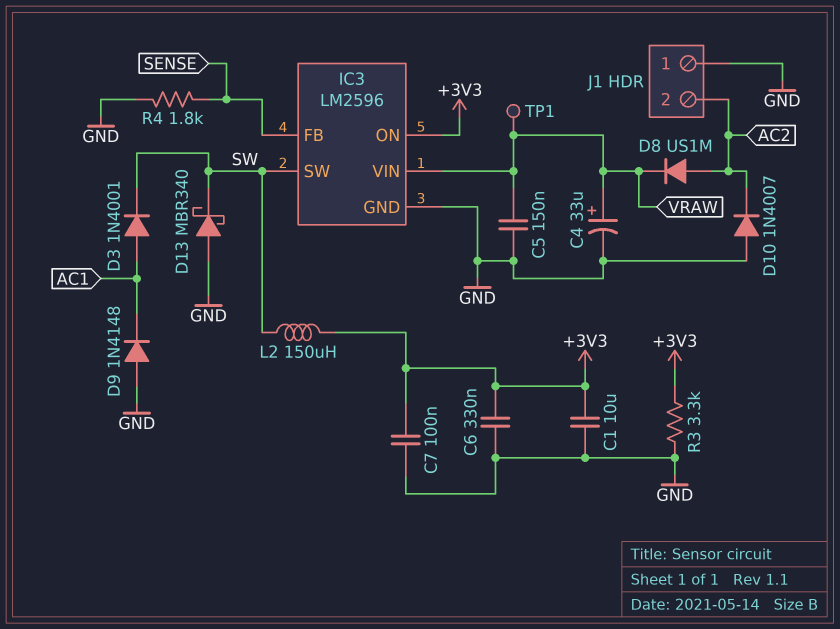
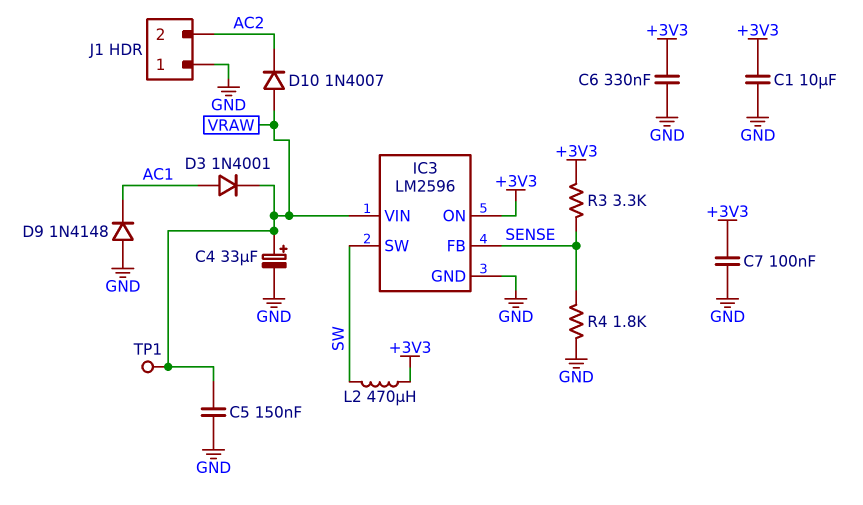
D3: diode 1N4001 (A AC1, K SW) -> diode 1N4001 (A AC1, K VRAW)
D8: diode US1M (A AC2, K VRAW) -> none
D10: diode 1N4007 (A GND, K AC2) -> diode 1N4007 (A VRAW, K AC2)
D13: schottky MBR340 (A GND, K SW) -> none
L2: 150uH (+3V3, SW) -> 470uH (+3V3, SW)
R3: 3.3k (+3V3, GND) -> 3.3k (+3V3, SENSE)

